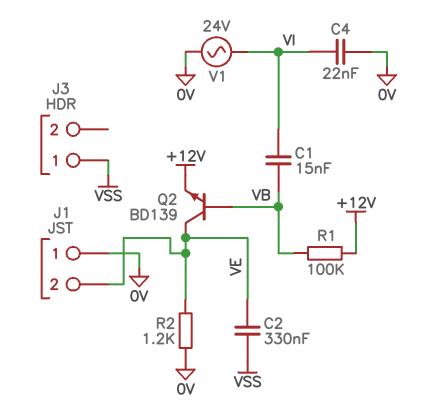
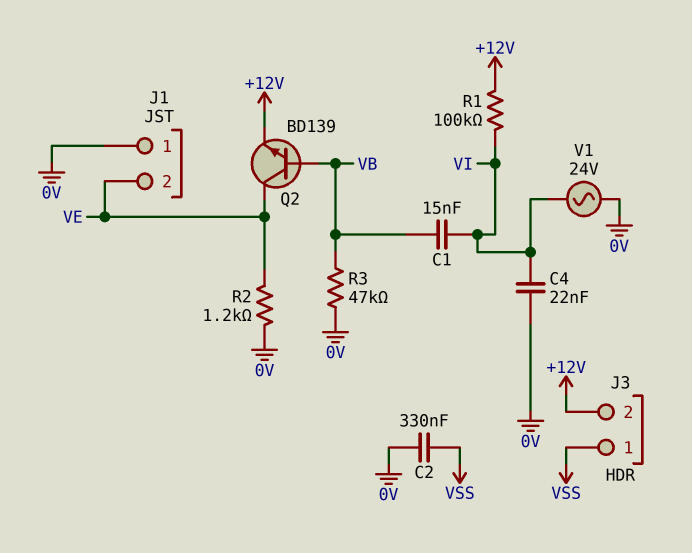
C2: 330nF (VE, VSS) -> 330nF (0V, VSS)
J3 pin 2: none -> +12V
R1: 100k (+12V, VB) -> 100k (+12V, VI)
R3: none -> 47k (0V, VB)

